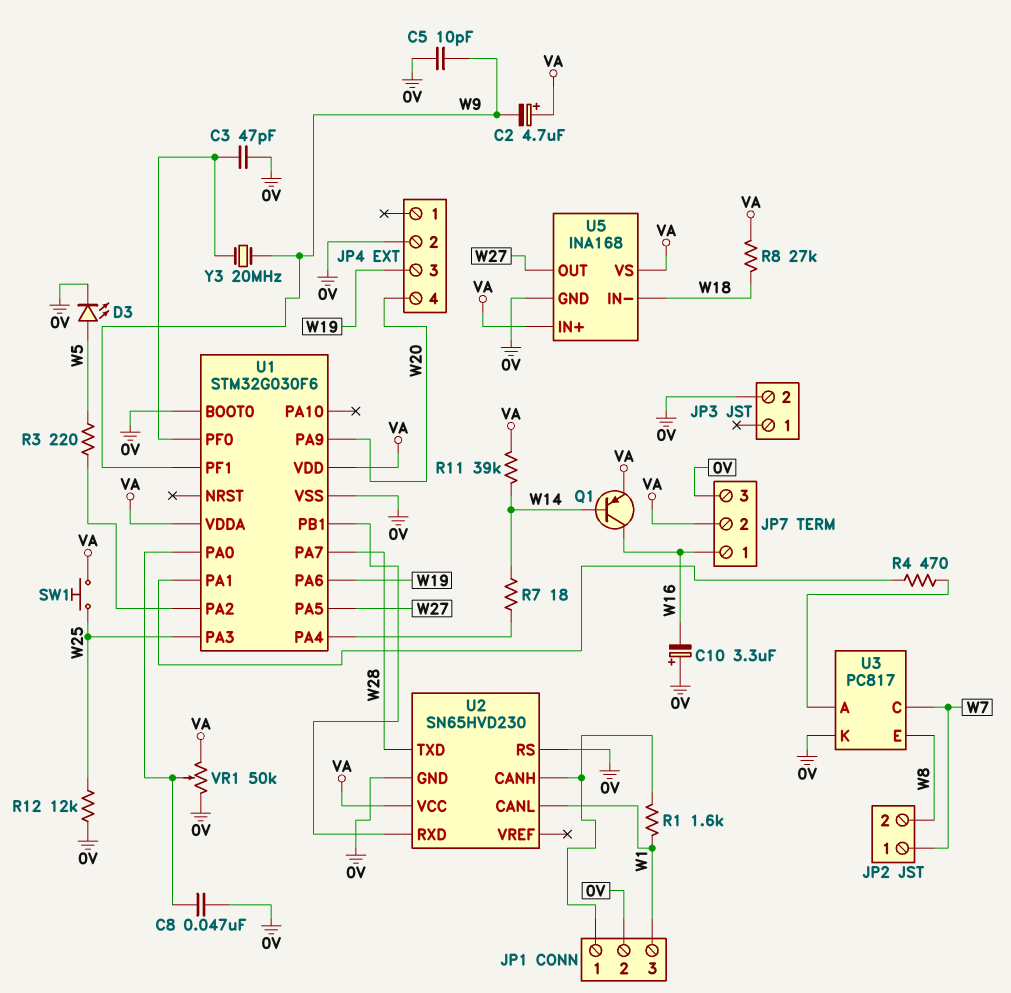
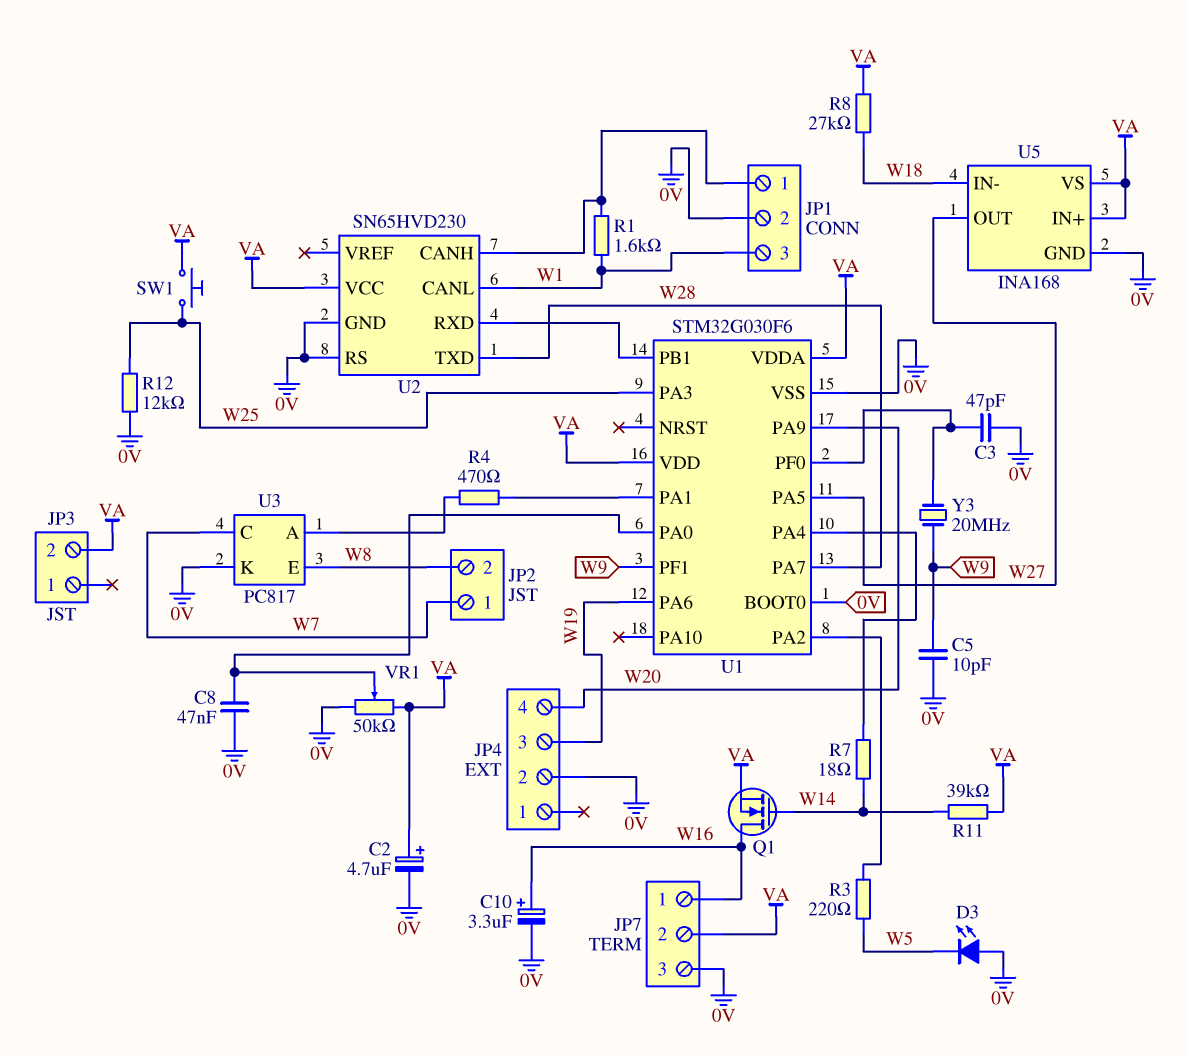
C2: 4.7uF (plus VA, minus W9) -> 4.7uF (plus VA, minus 0V)
C10: 3.3uF (plus 0V, minus W16) -> 3.3uF (plus W16, minus 0V)
D3: LED (A W5, K 0V) -> LED (A 0V, K W5)
JP3 pin 2: 0V -> VA
Q1: PNP (B W14, C W16, E VA) -> NMOS (G W14, D W16, S VA)

